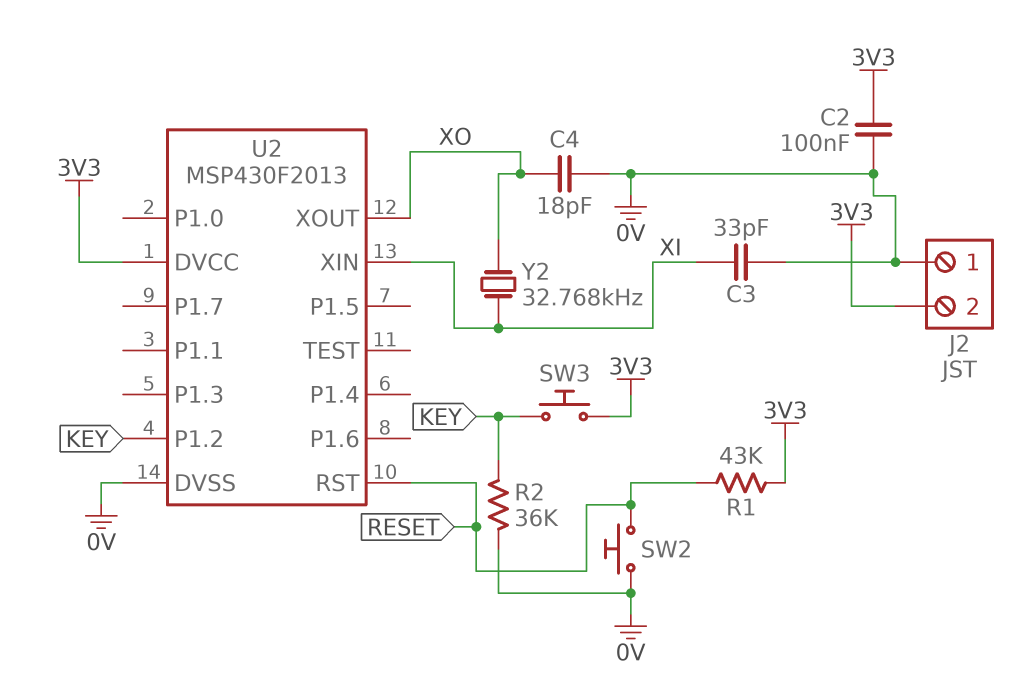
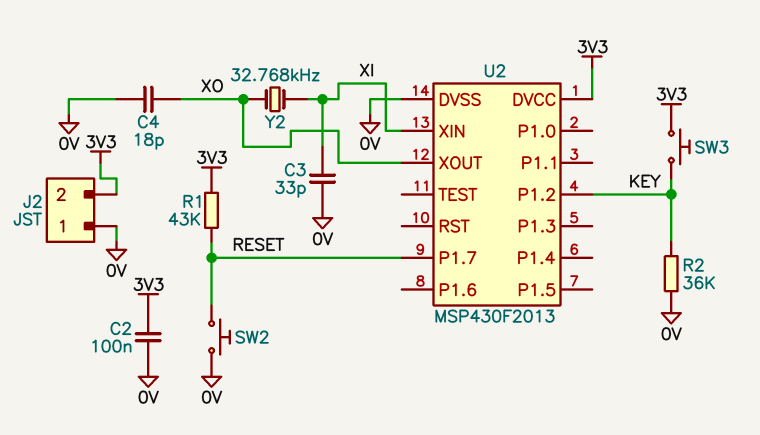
U2 pin P1.7: none -> RESET
U2 pin RST: RESET -> none

